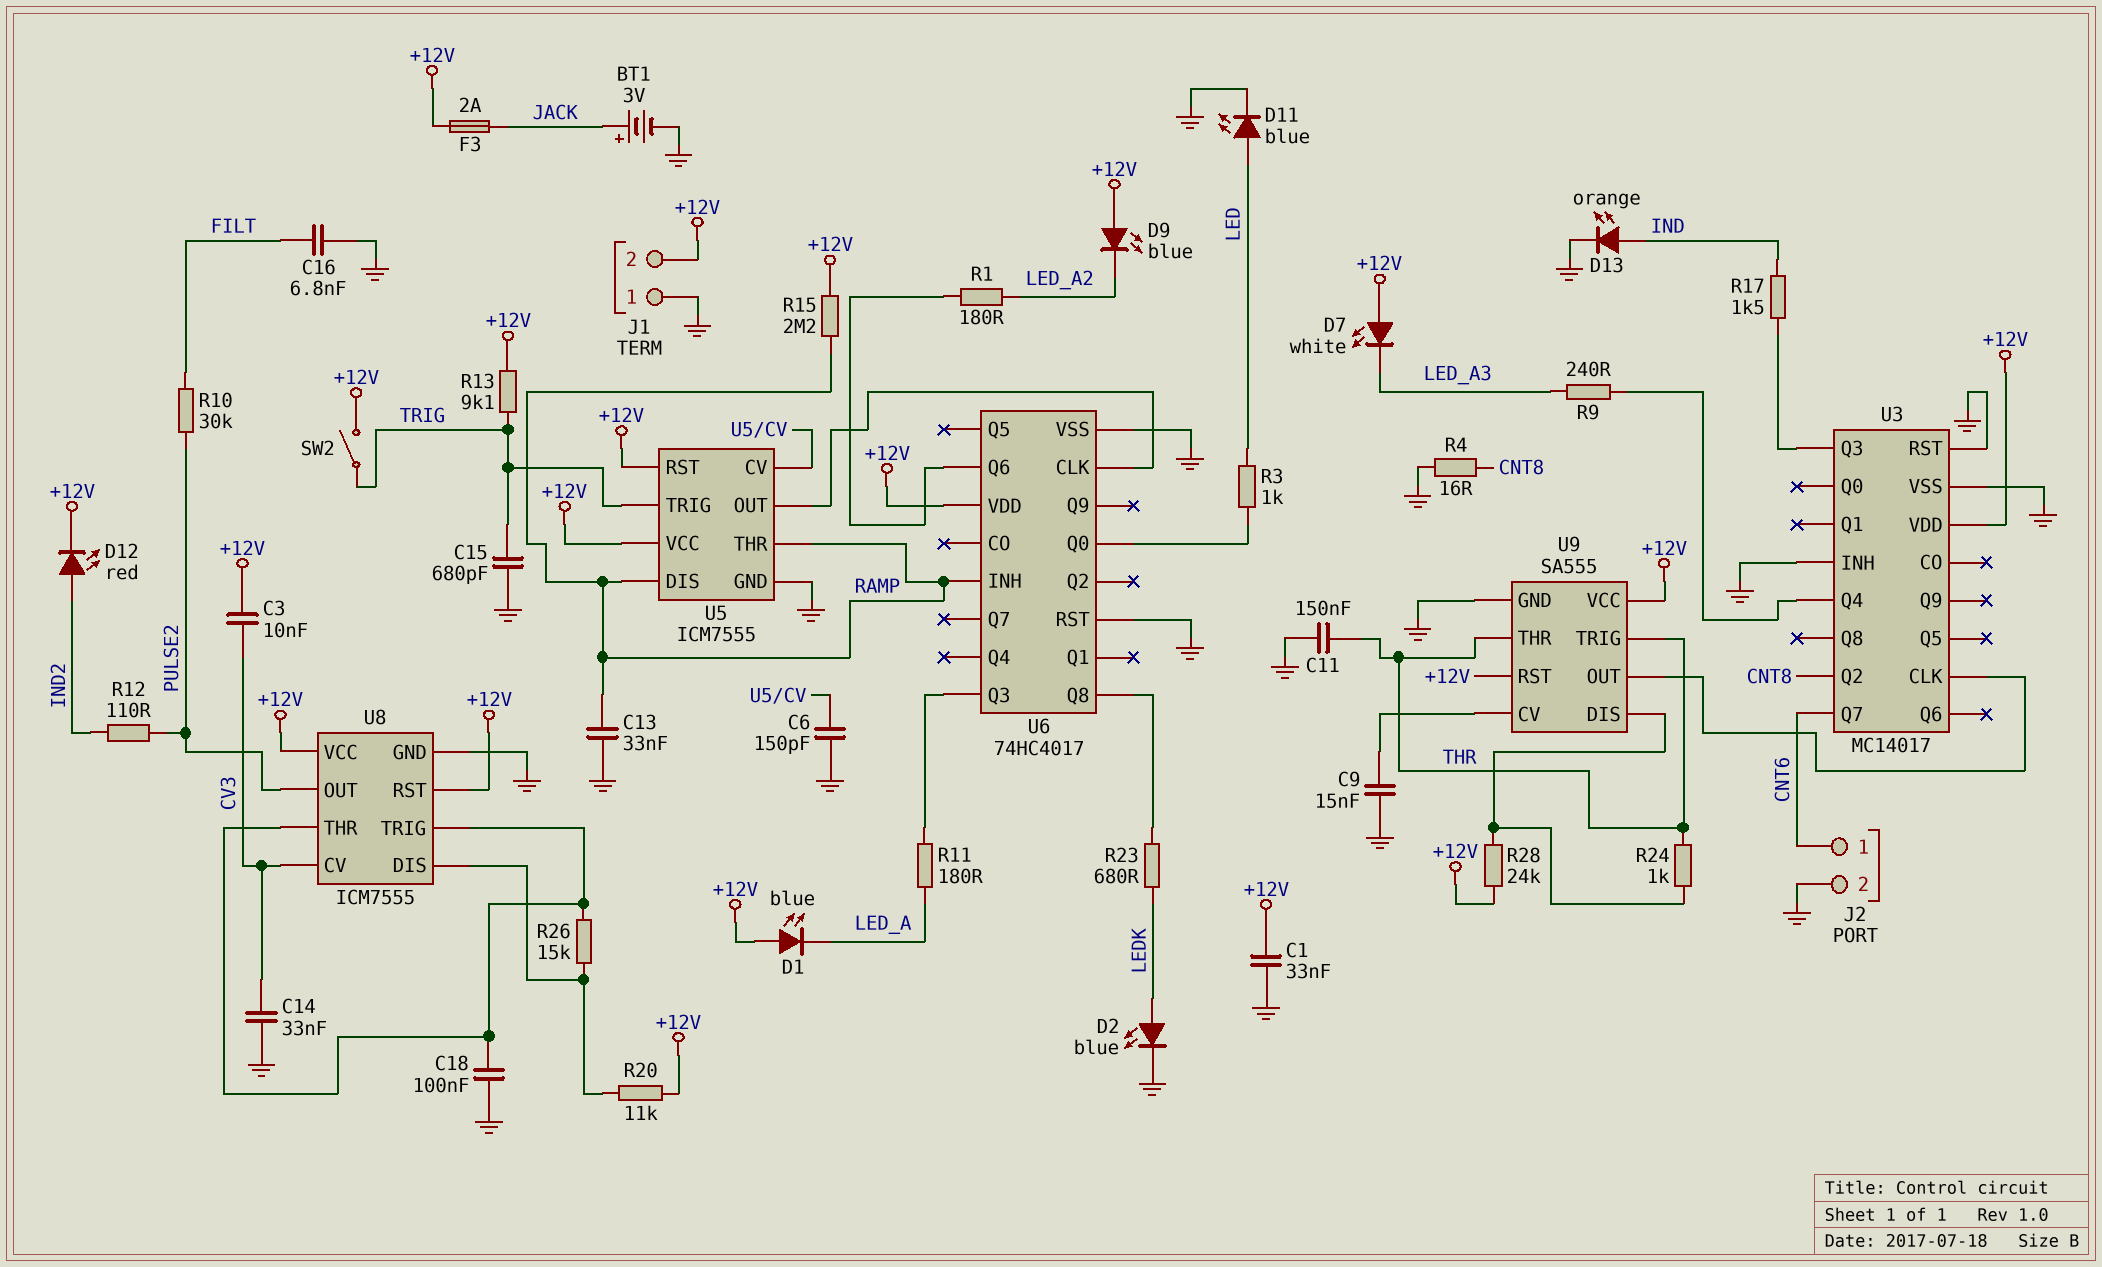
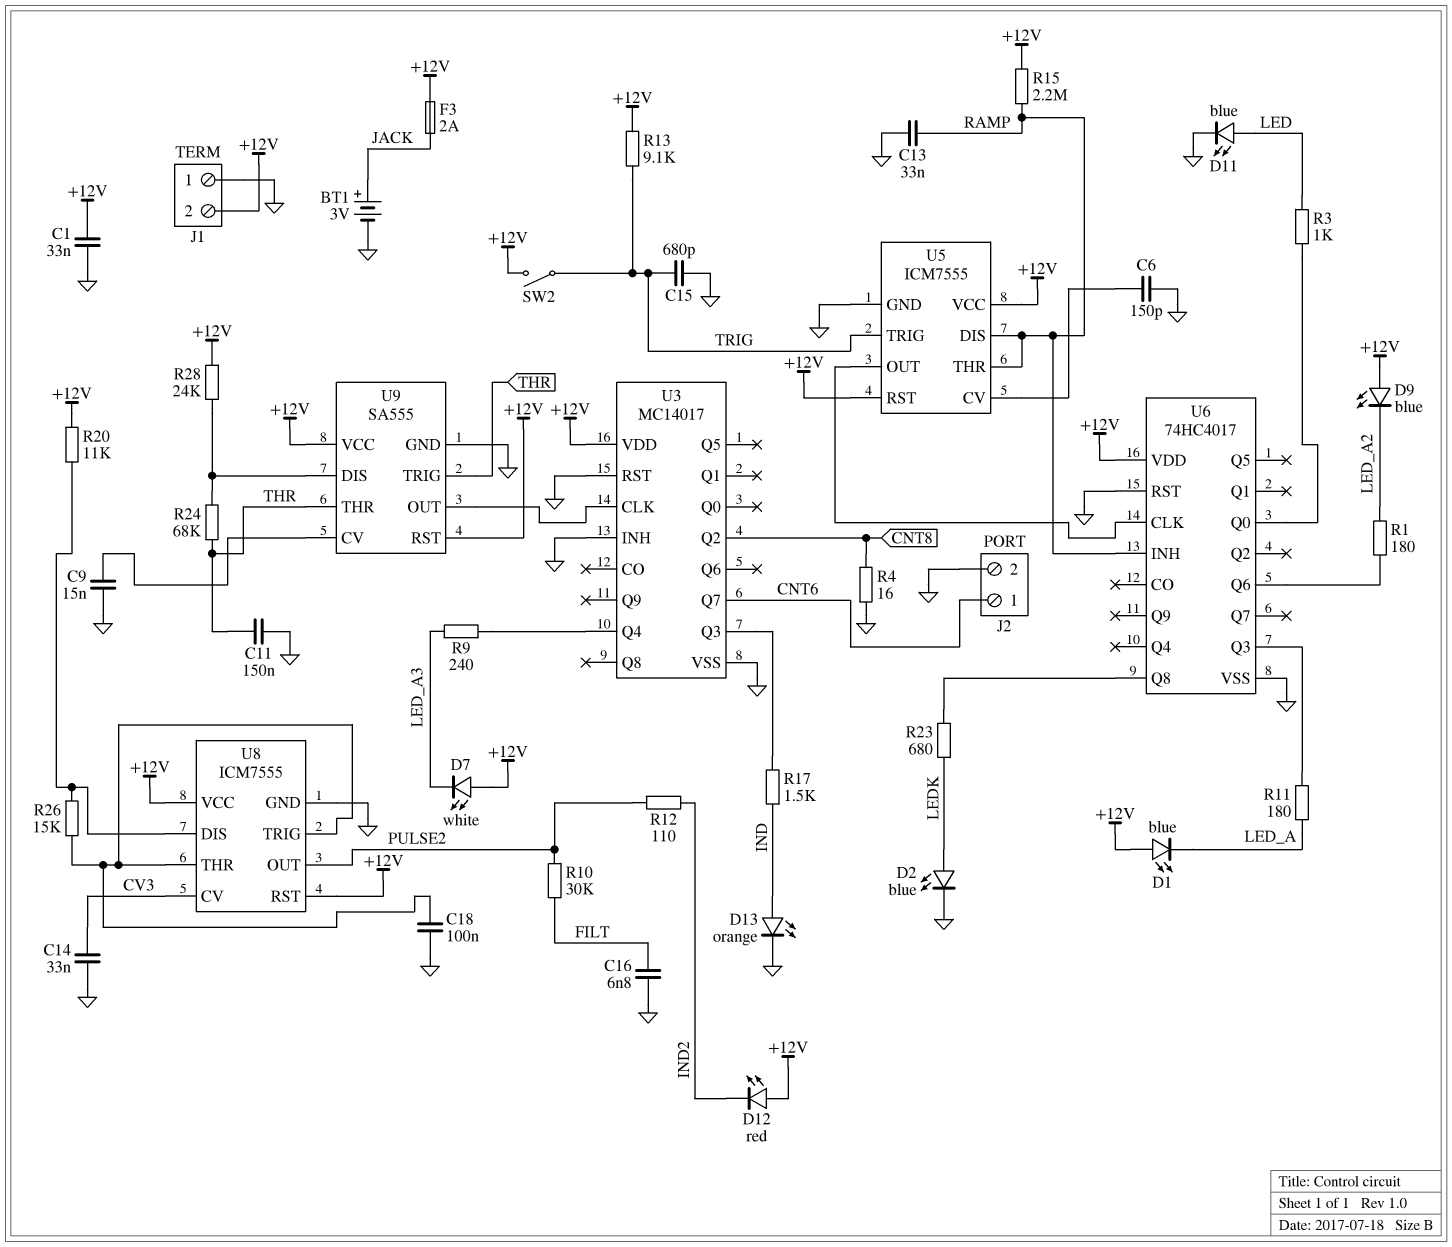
C3: 10nF (+12V, CV3) -> none
D12: LED red (A IND2, K +12V) -> LED red (A +12V, K IND2)
R24: 1k (THR, U9/DIS) -> 68k (THR, U9/DIS)

